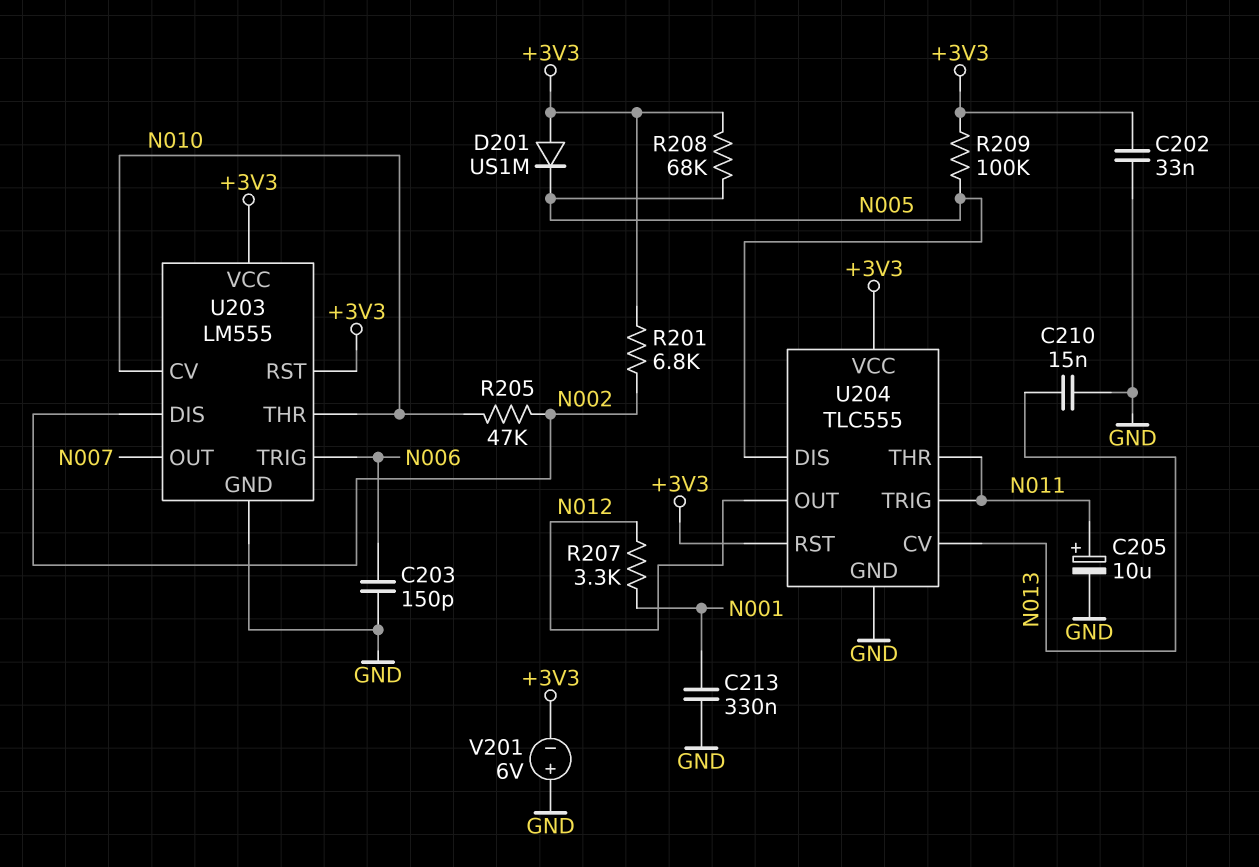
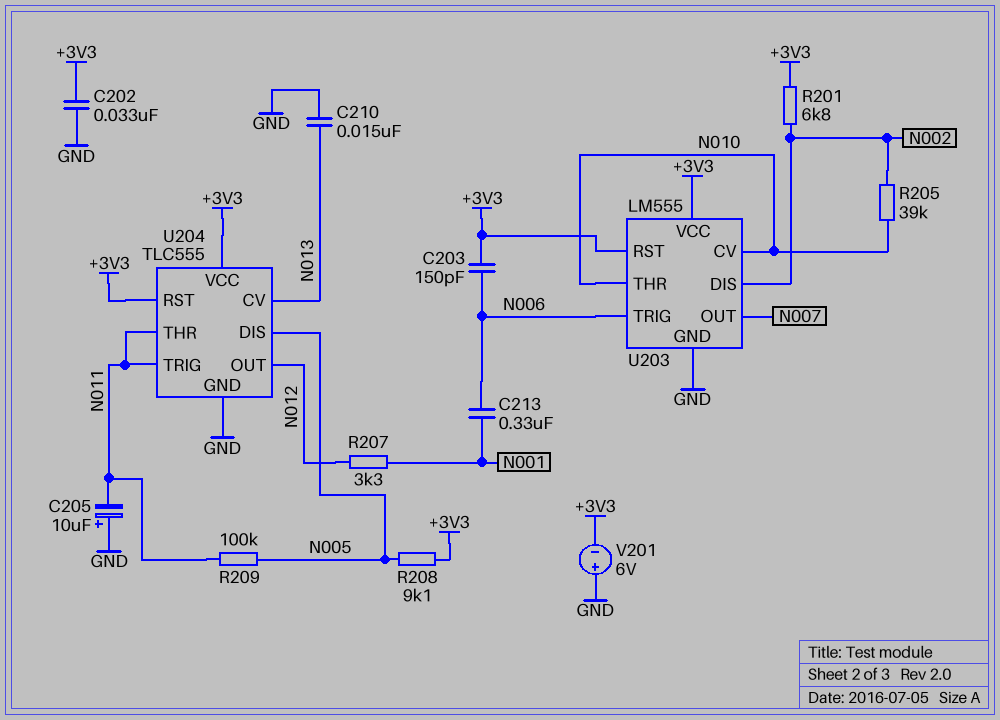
C203: 150pF (GND, N006) -> 150pF (+3V3, N006)
C205: 10uF (plus N011, minus GND) -> 10uF (plus GND, minus N011)
C213: 330nF (GND, N001) -> 330nF (N001, N006)
D201: diode US1M (A +3V3, K N005) -> none
R205: 47k (N002, N010) -> 39k (N002, N010)
R208: 68k (+3V3, N005) -> 9.1k (+3V3, N005)
R209: 100k (+3V3, N005) -> 100k (N005, N011)

